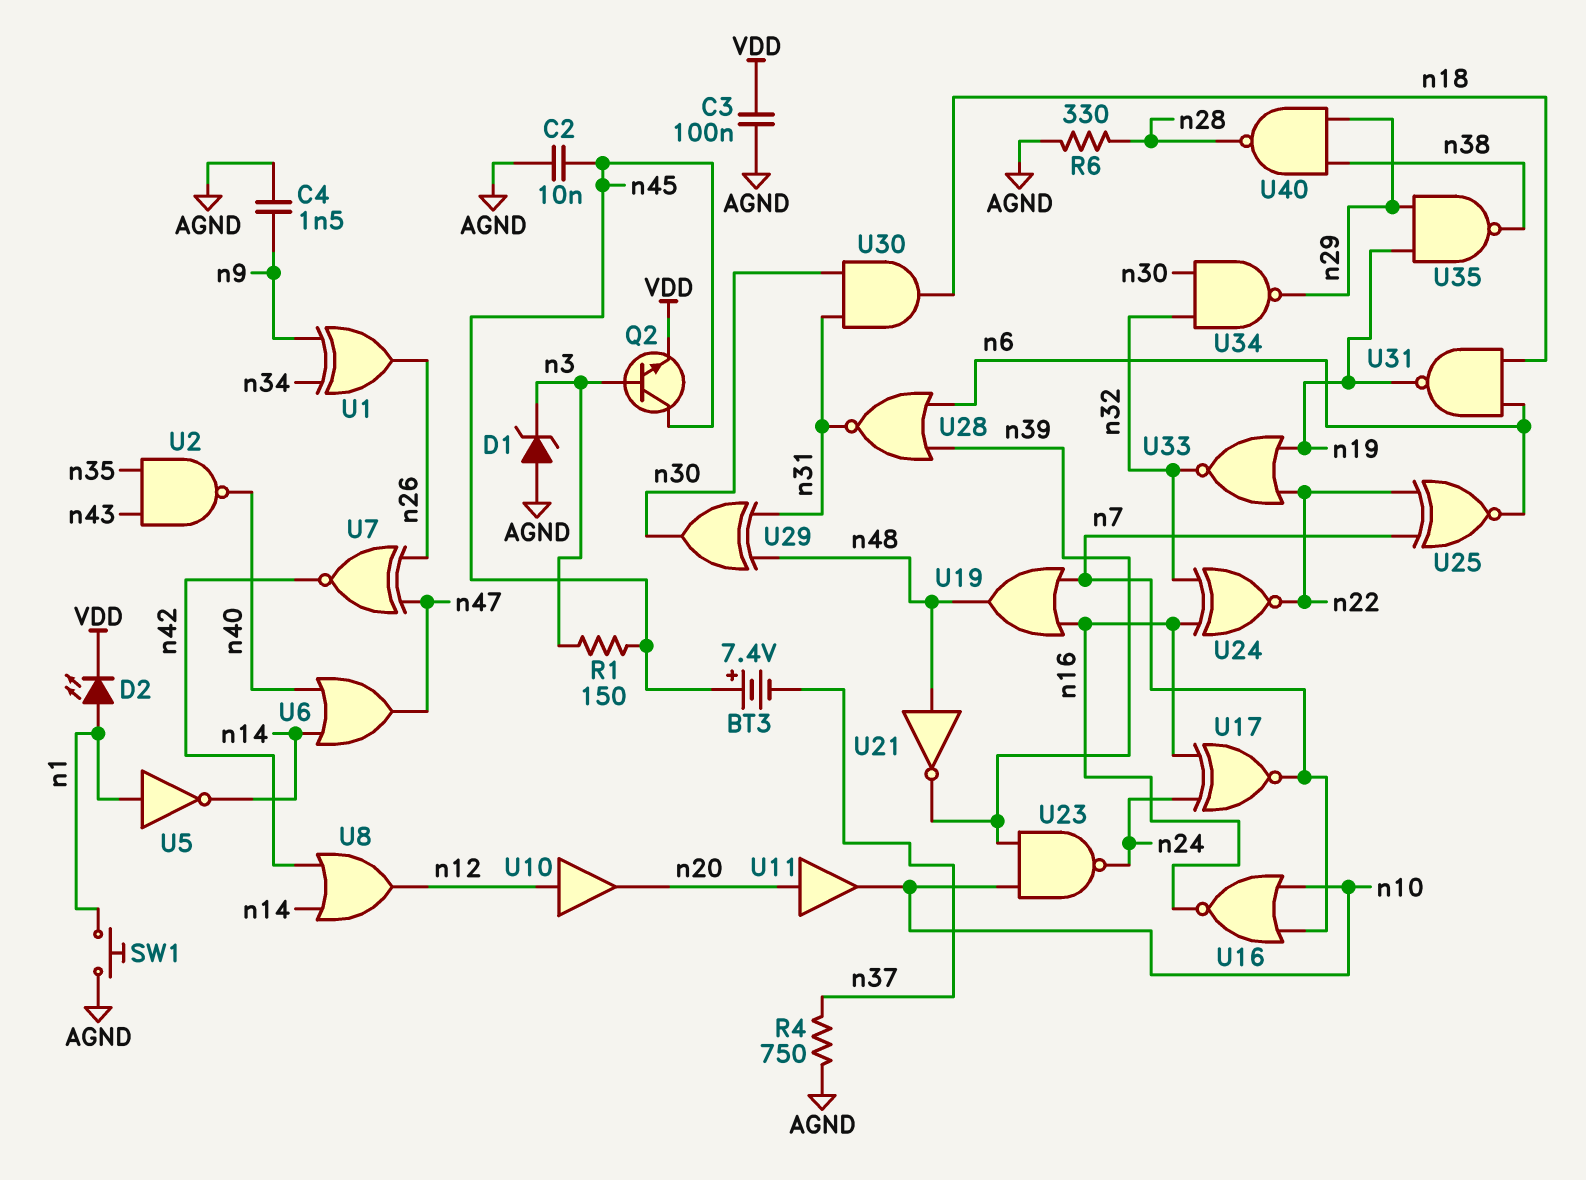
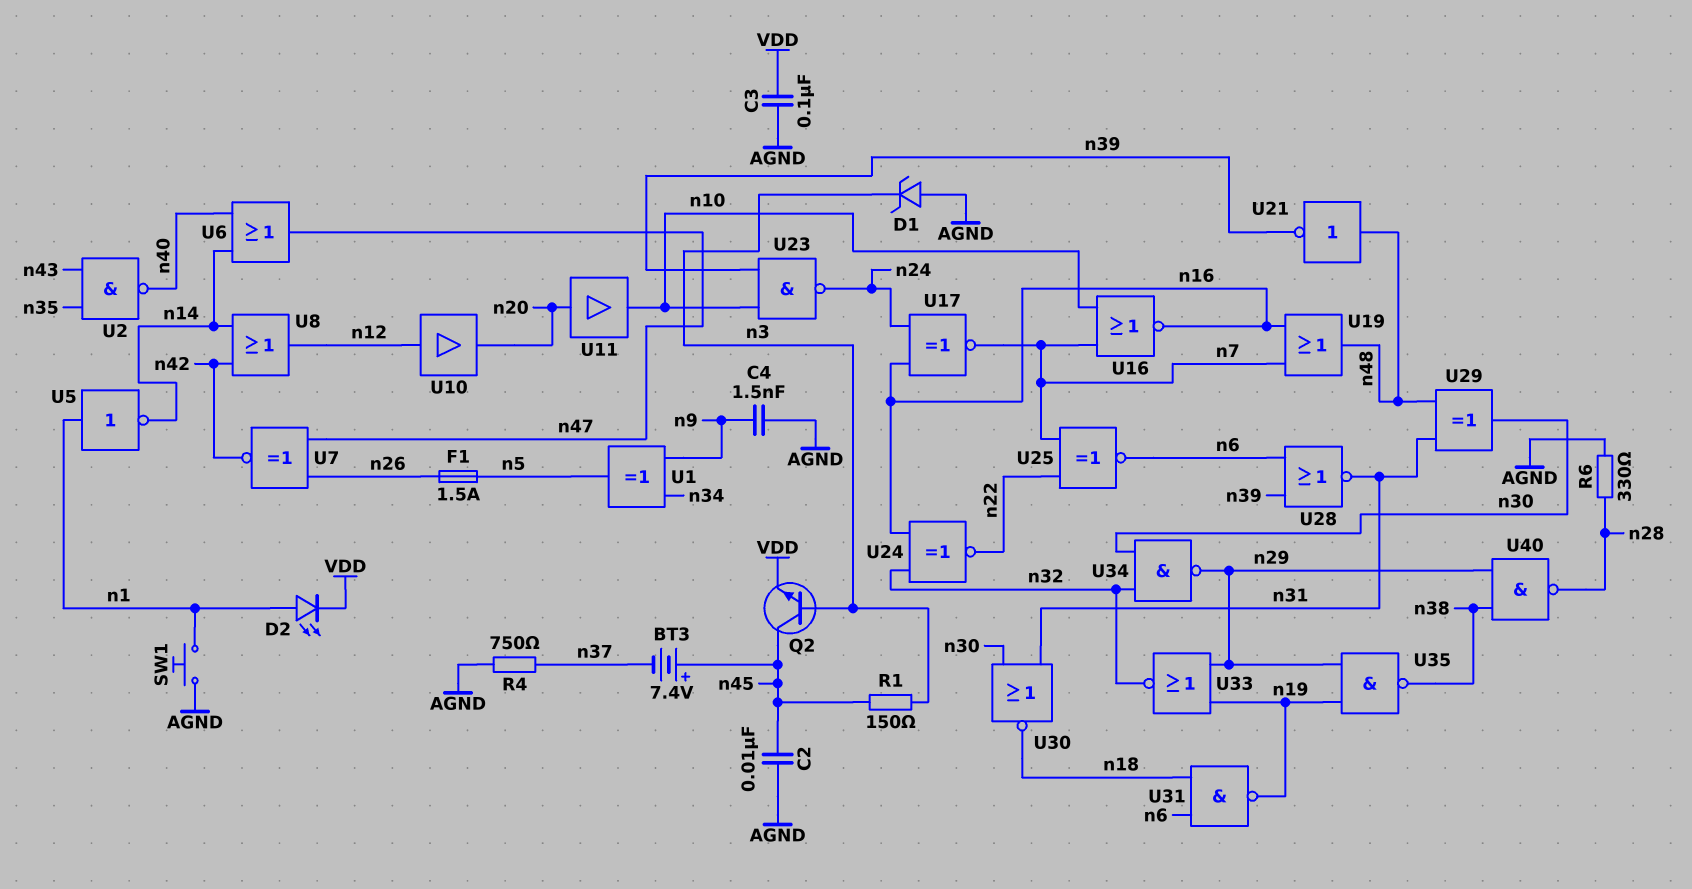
F1: none -> 1.5A (n5, n26)
U1: XOR (in n9, in n34, out n26) -> XOR (in n9, in n34, out n5)
U30: AND (in n30, in n31, out n18) -> NOR (in n30, in n31, out n18)
U33: NOR (in n19, in n22, out n32) -> NOR (in n19, in n29, out n32)

